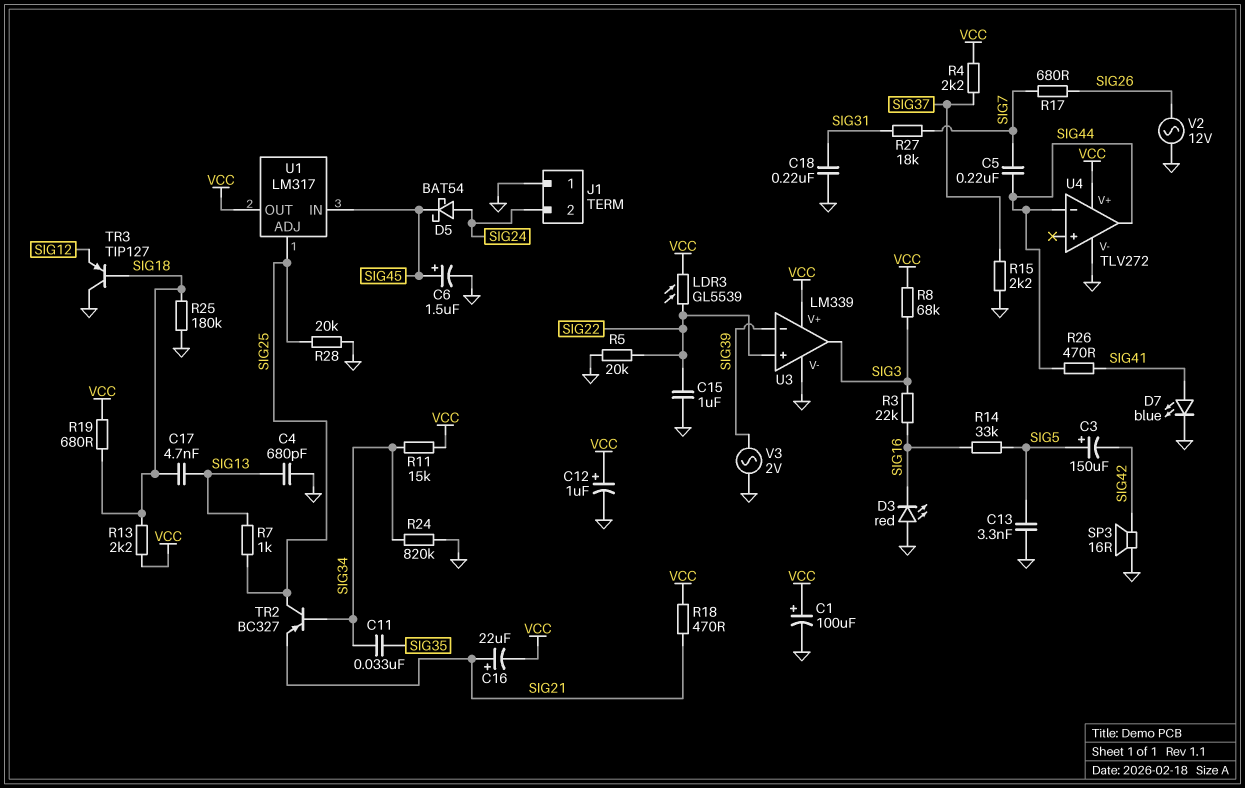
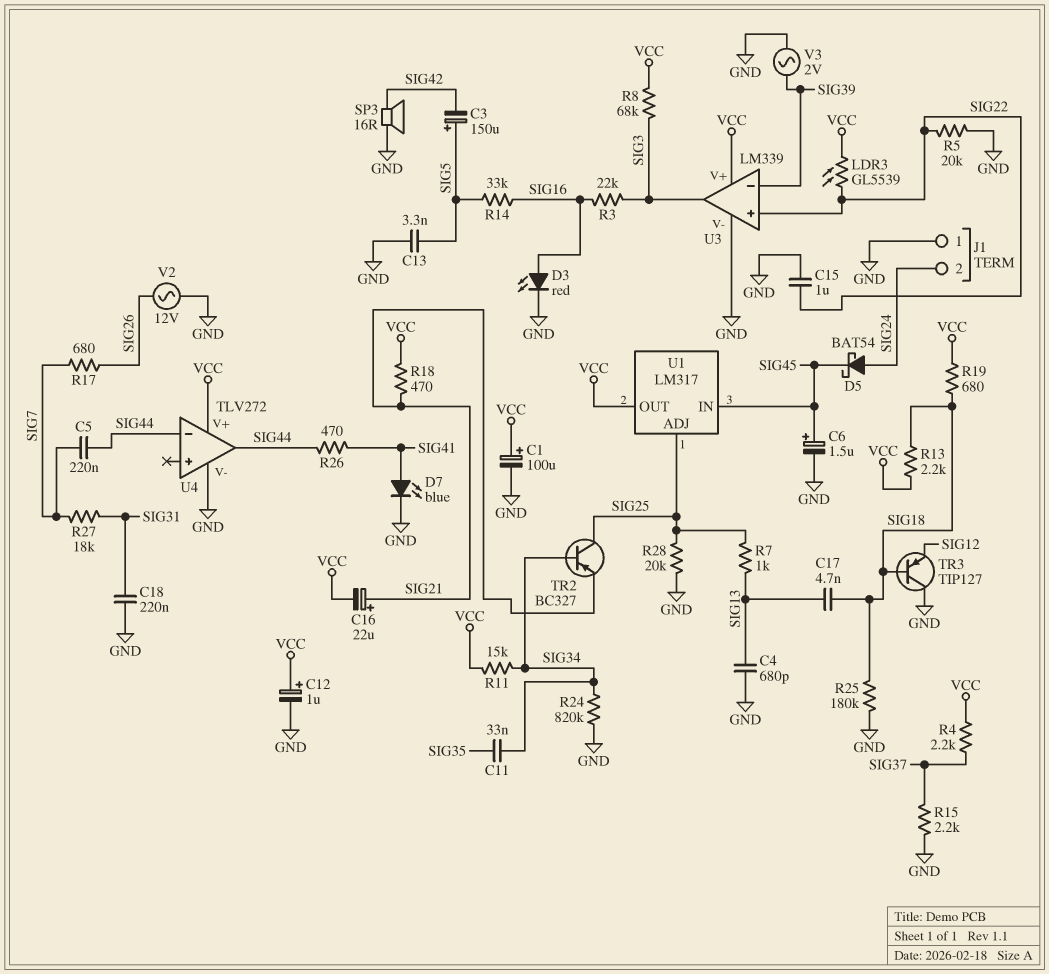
D3: LED red (A GND, K SIG16) -> LED red (A SIG16, K GND)

